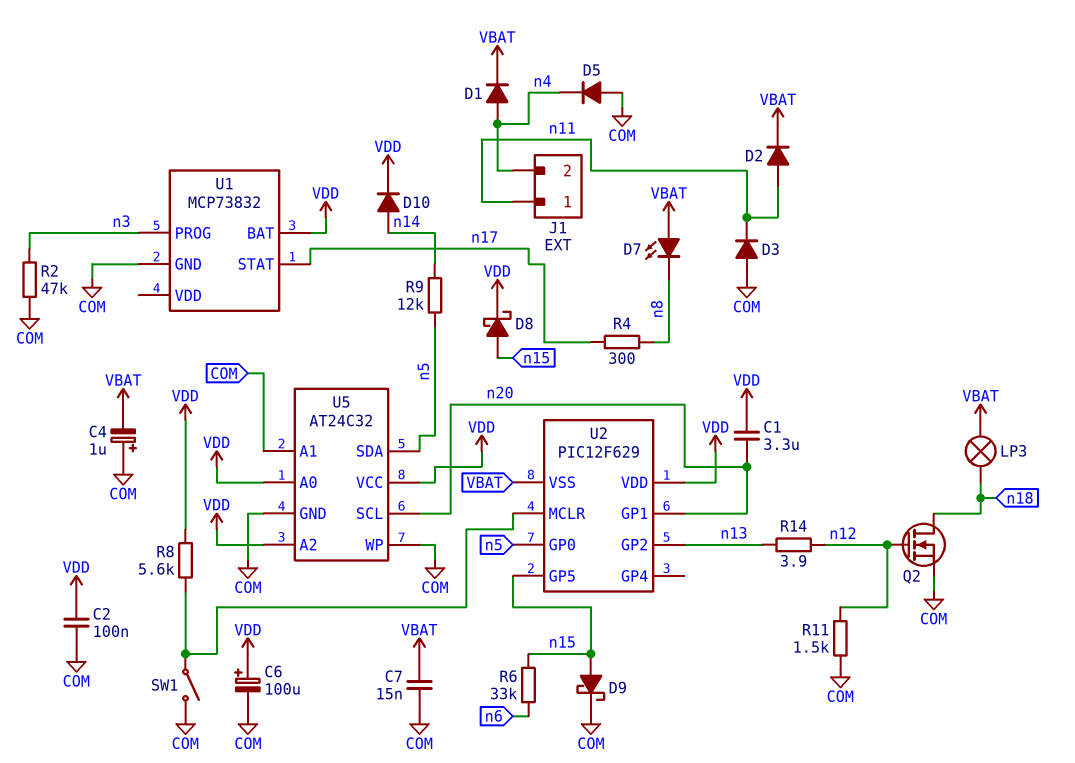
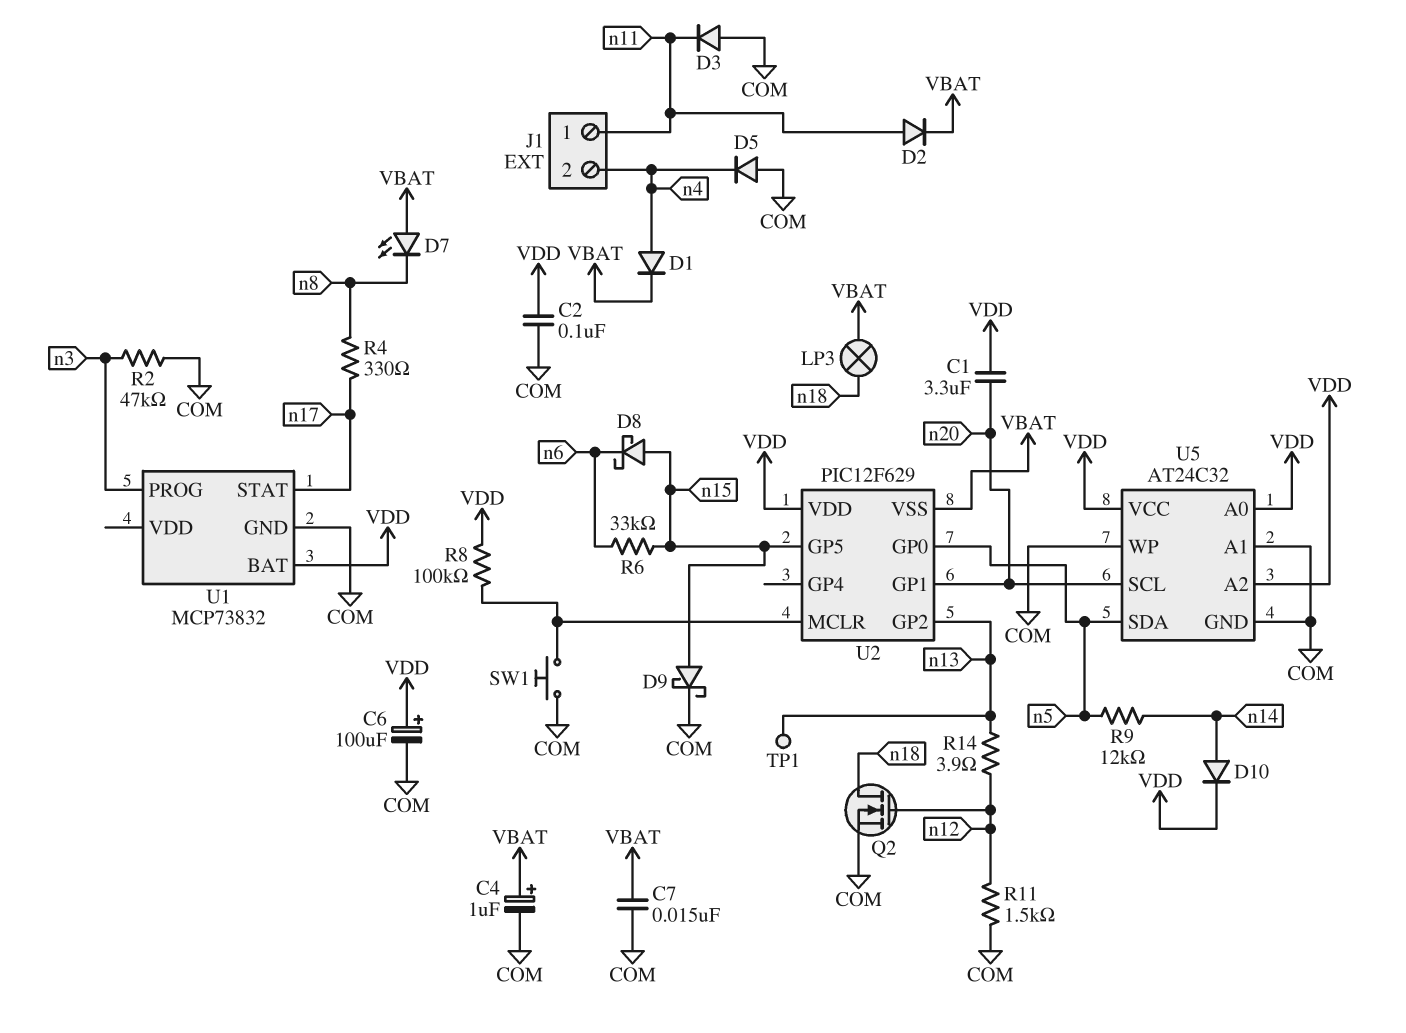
C4: 1uF (plus COM, minus VBAT) -> 1uF (plus VBAT, minus COM)
D8: schottky (A n15, K VDD) -> schottky (A n15, K n6)
R4: 300 (n8, n17) -> 330 (n8, n17)
R8: 5.6k (U2/MCLR, VDD) -> 100k (U2/MCLR, VDD)
SW1: switch (COM, U2/MCLR) -> button (COM, U2/MCLR)
TP1: none -> test point (n13)

